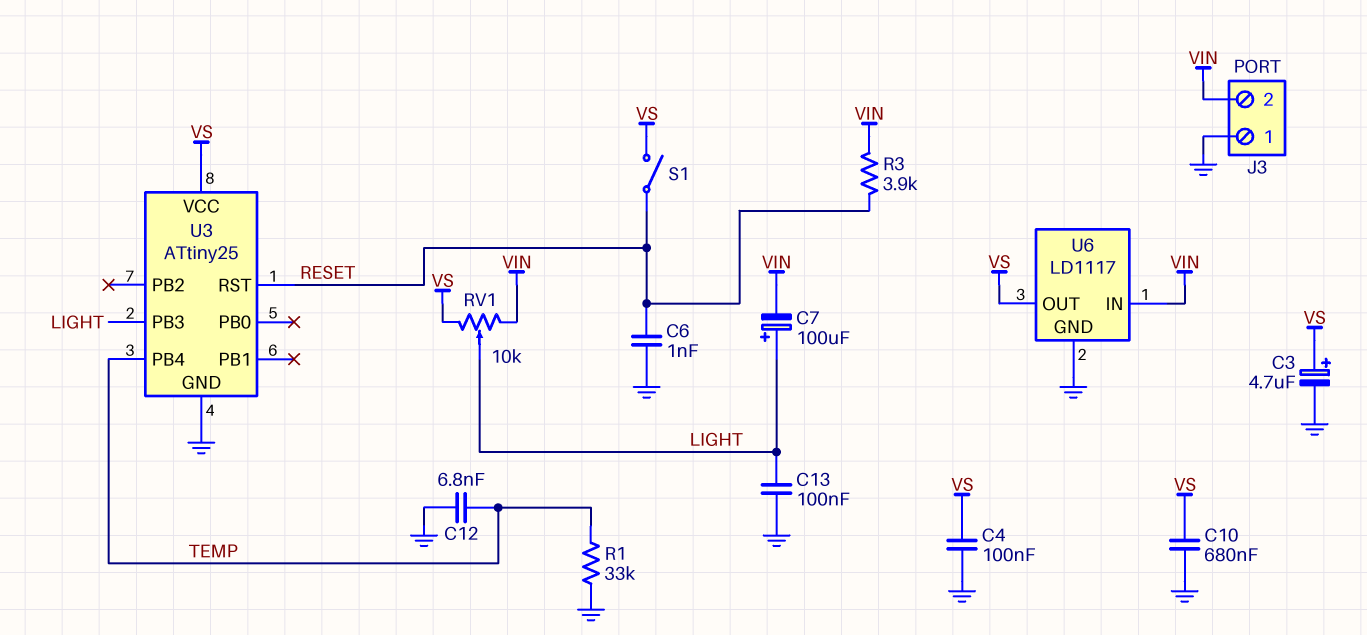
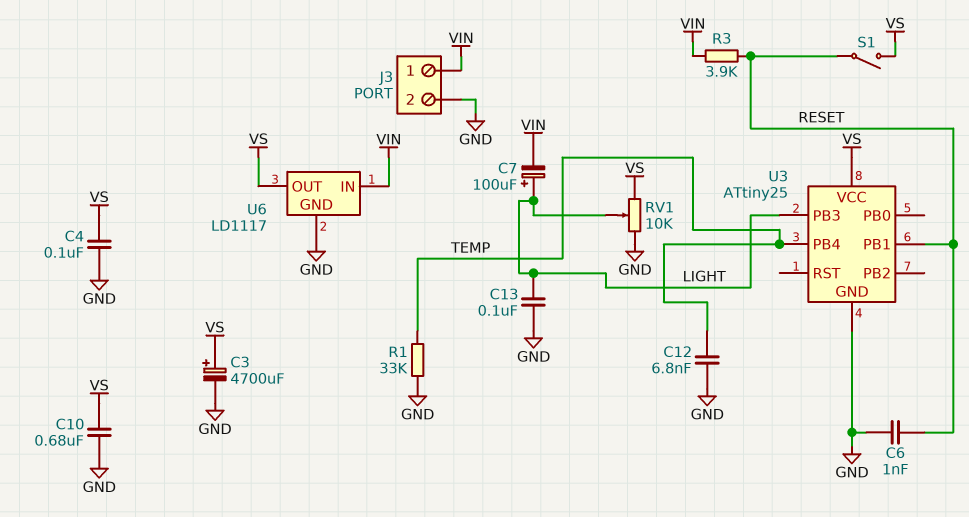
C3: 4.7uF (plus VS, minus GND) -> 4700uF (plus VS, minus GND)
J3 pin 1: GND -> VIN
J3 pin 2: VIN -> GND
RV1: 10k (VIN, VS, wiper LIGHT) -> 10k (GND, VS, wiper LIGHT)
U3 pin PB1: none -> RESET
U3 pin RST: RESET -> none

